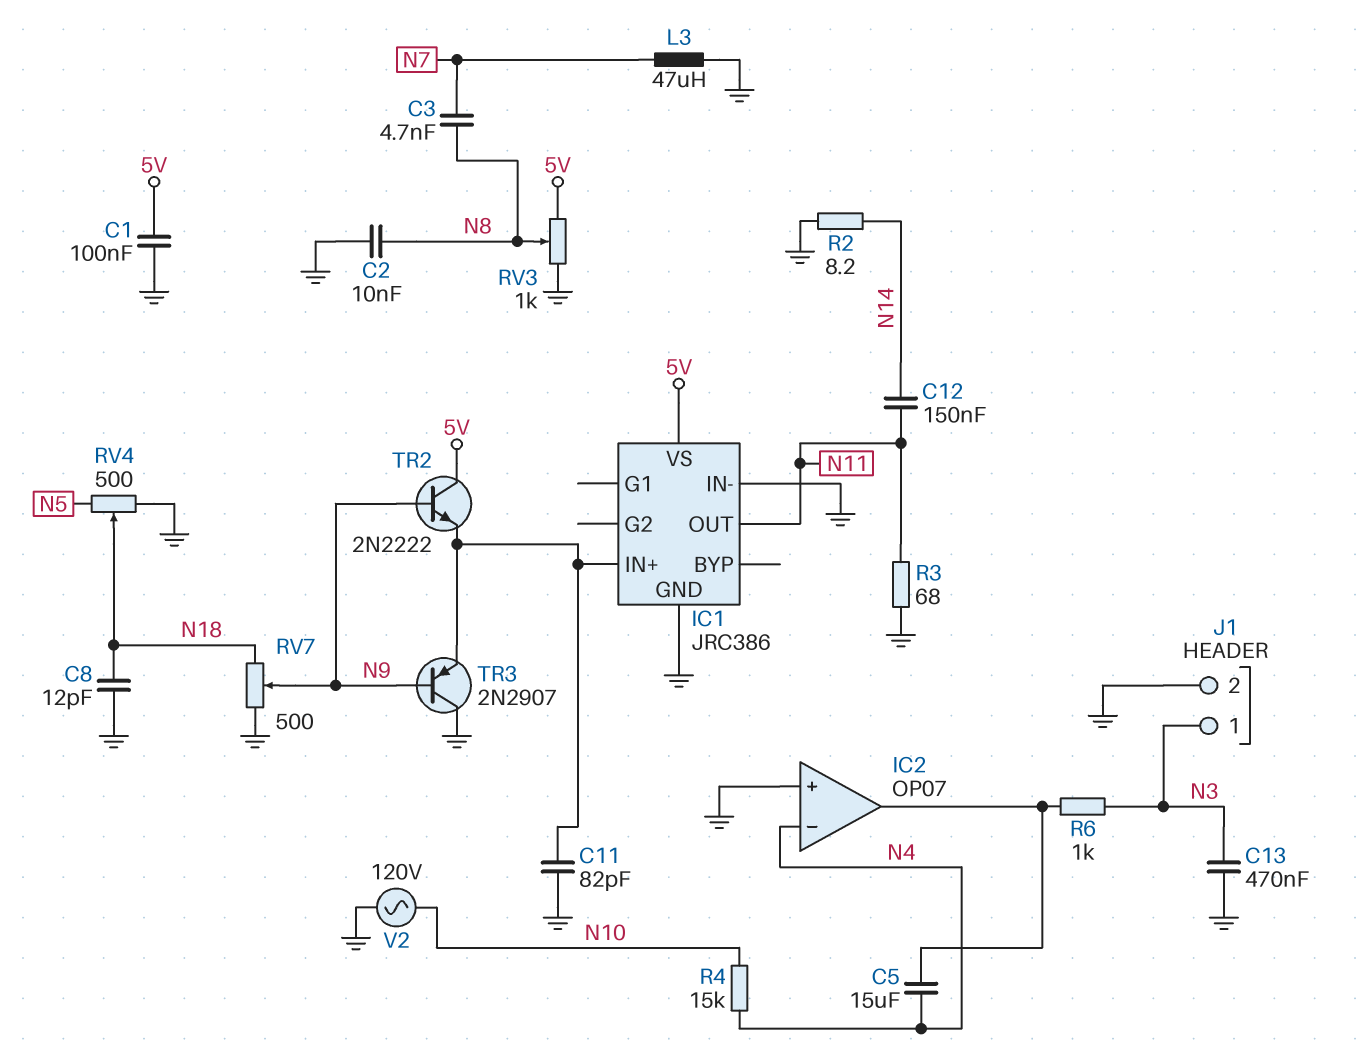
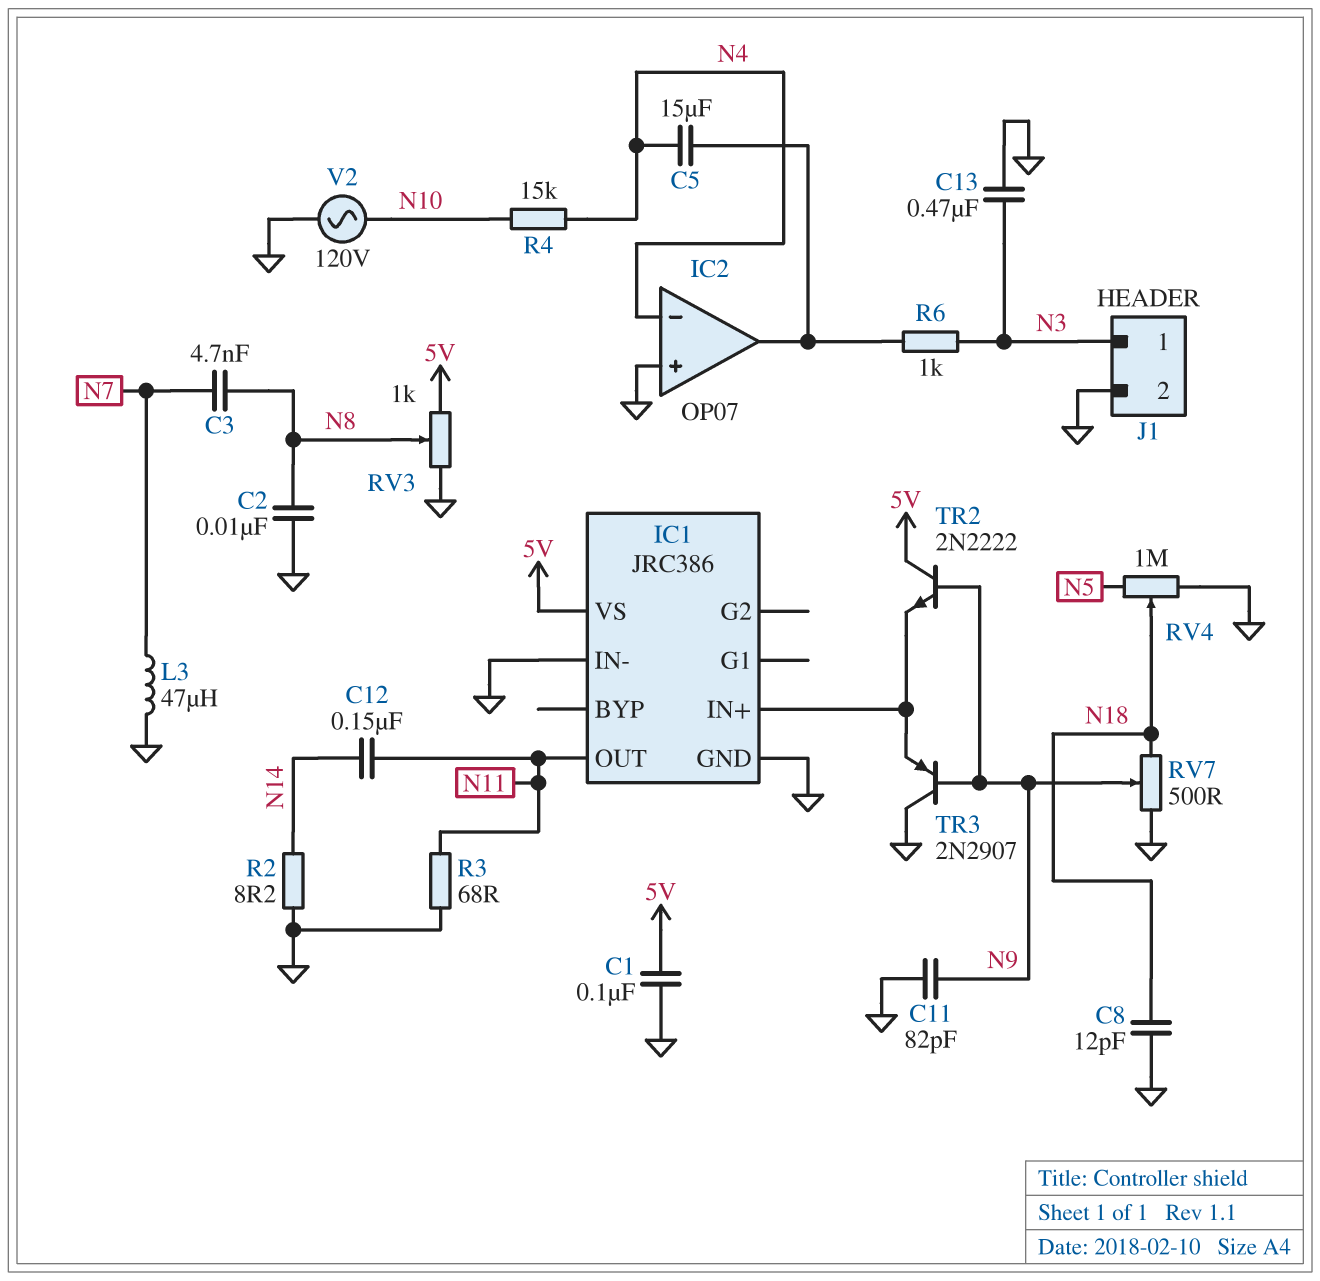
C11: 82pF (GND, IC1/IN+) -> 82pF (GND, N9)
RV4: 500 (GND, N5, wiper N18) -> 1M (GND, N5, wiper N18)

